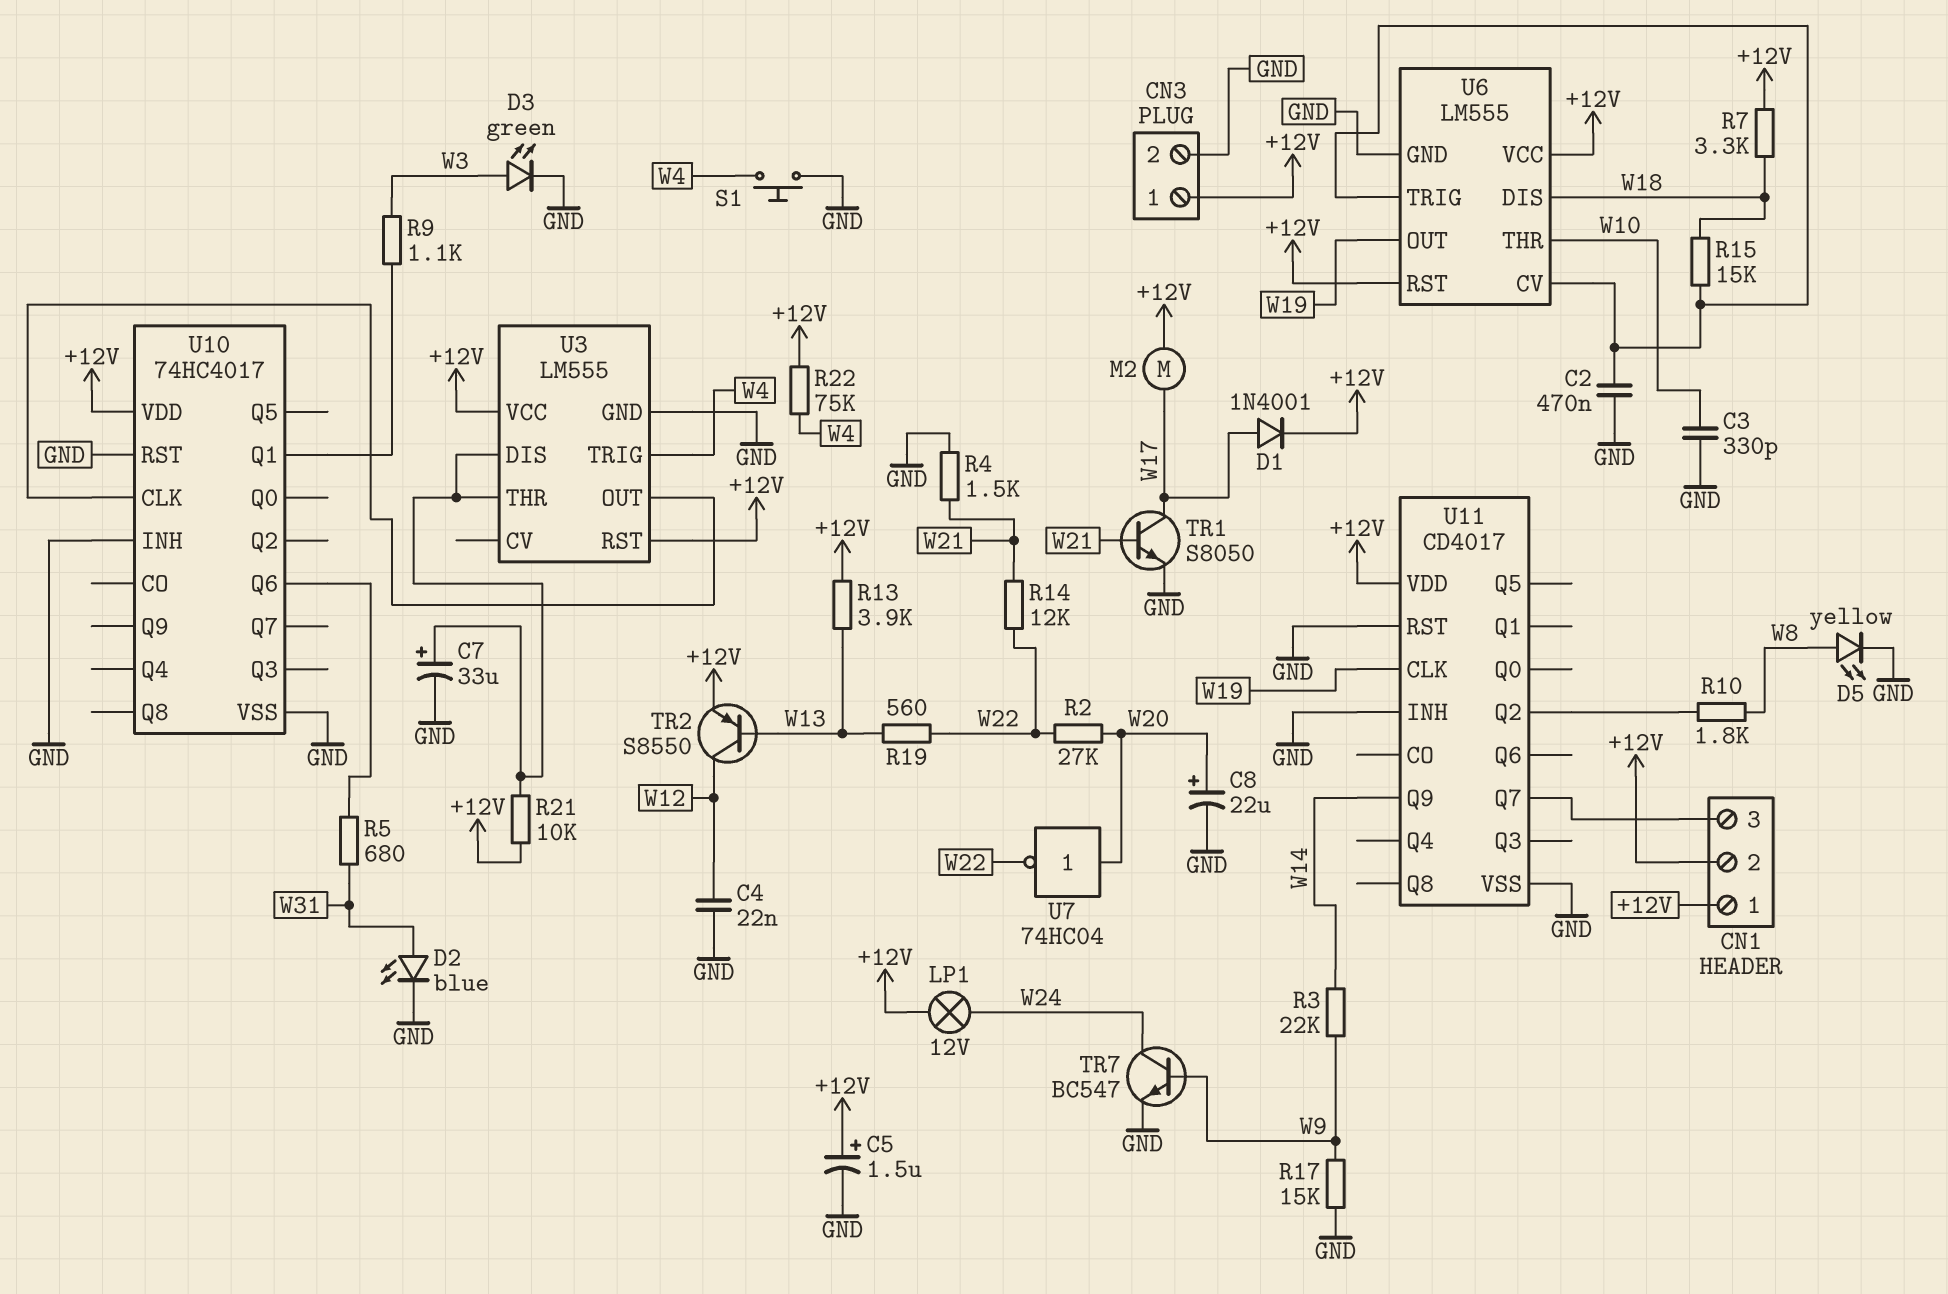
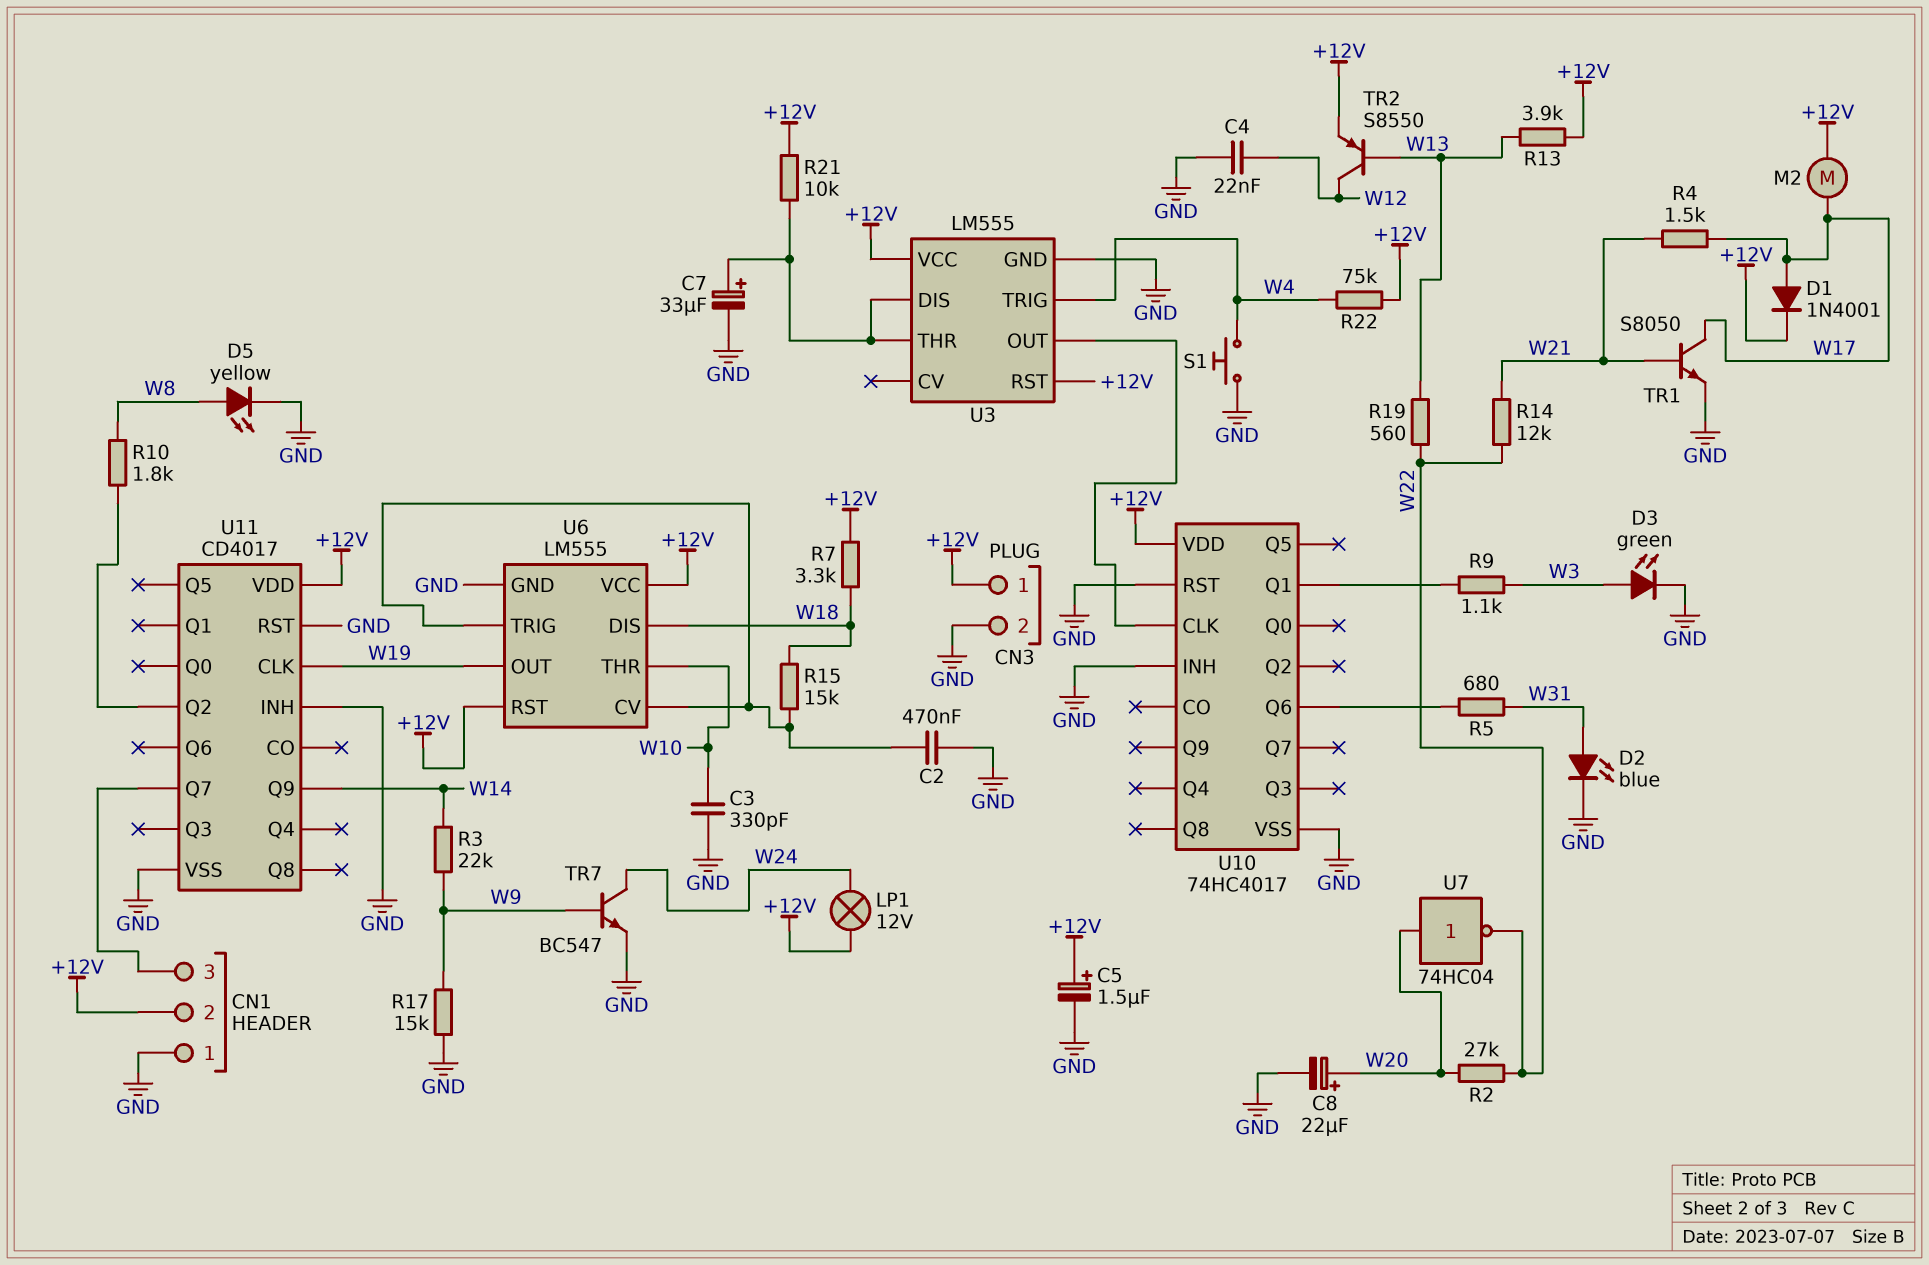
CN1 pin 1: +12V -> GND
R4: 1.5k (GND, W21) -> 1.5k (W17, W21)

